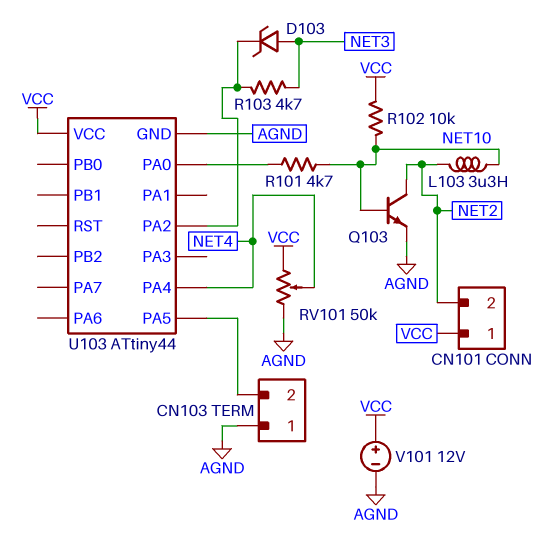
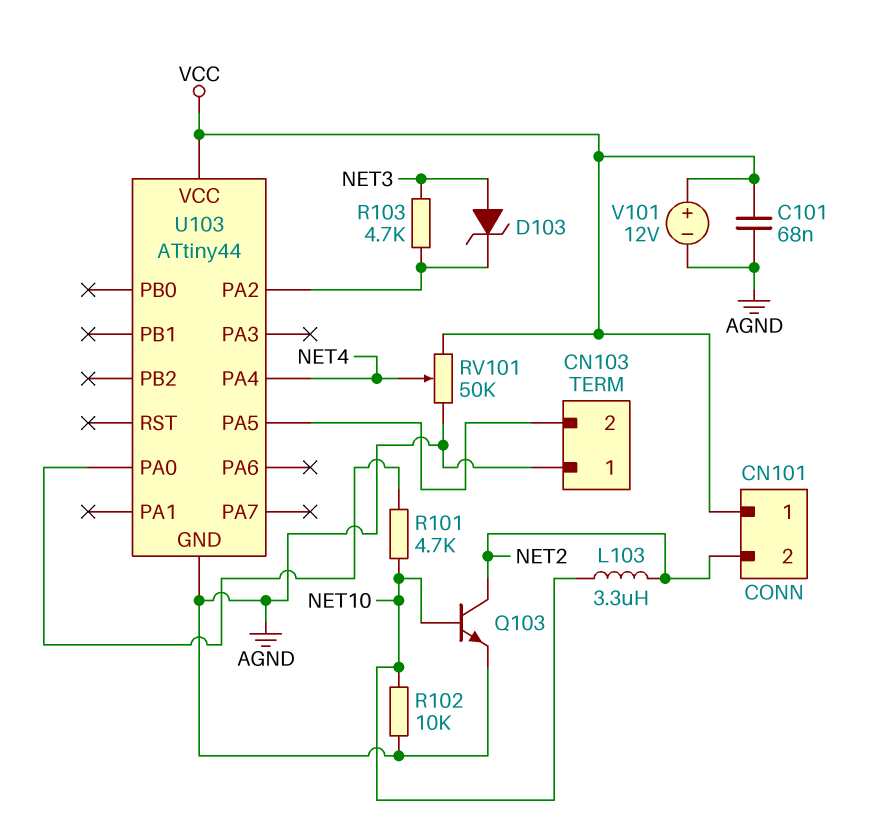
C101: none -> 68nF (AGND, VCC)
R102: 10k (NET10, VCC) -> 10k (AGND, NET10)

